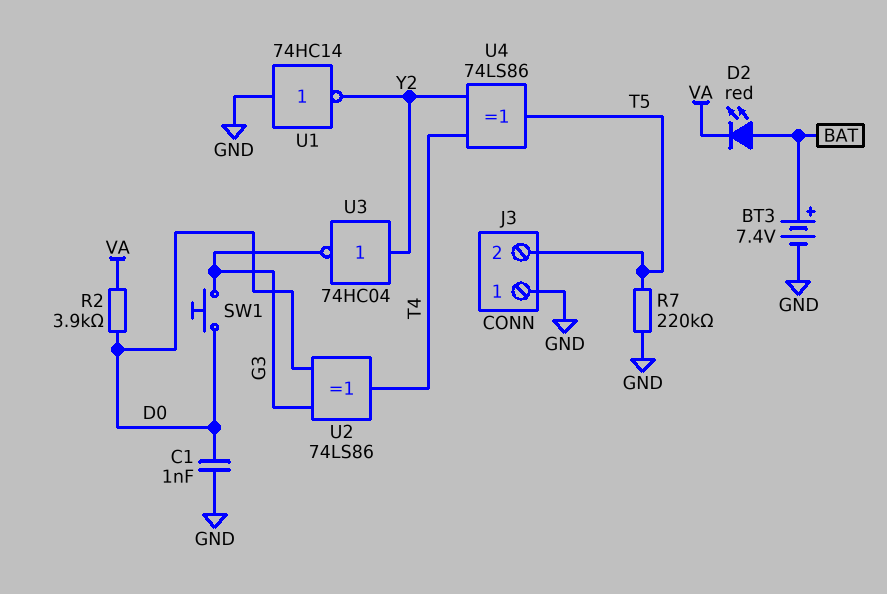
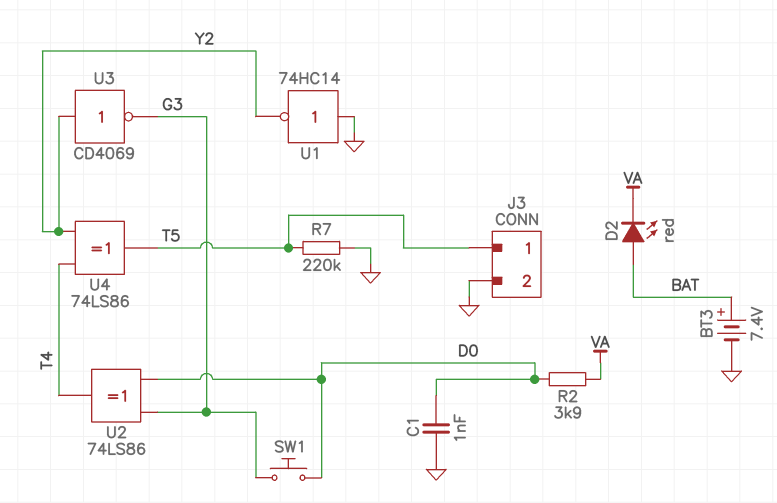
J3 pin 1: GND -> T5
J3 pin 2: T5 -> GND
U3: NOT 74HC04 (in Y2, out G3) -> NOT CD4069 (in Y2, out G3)

